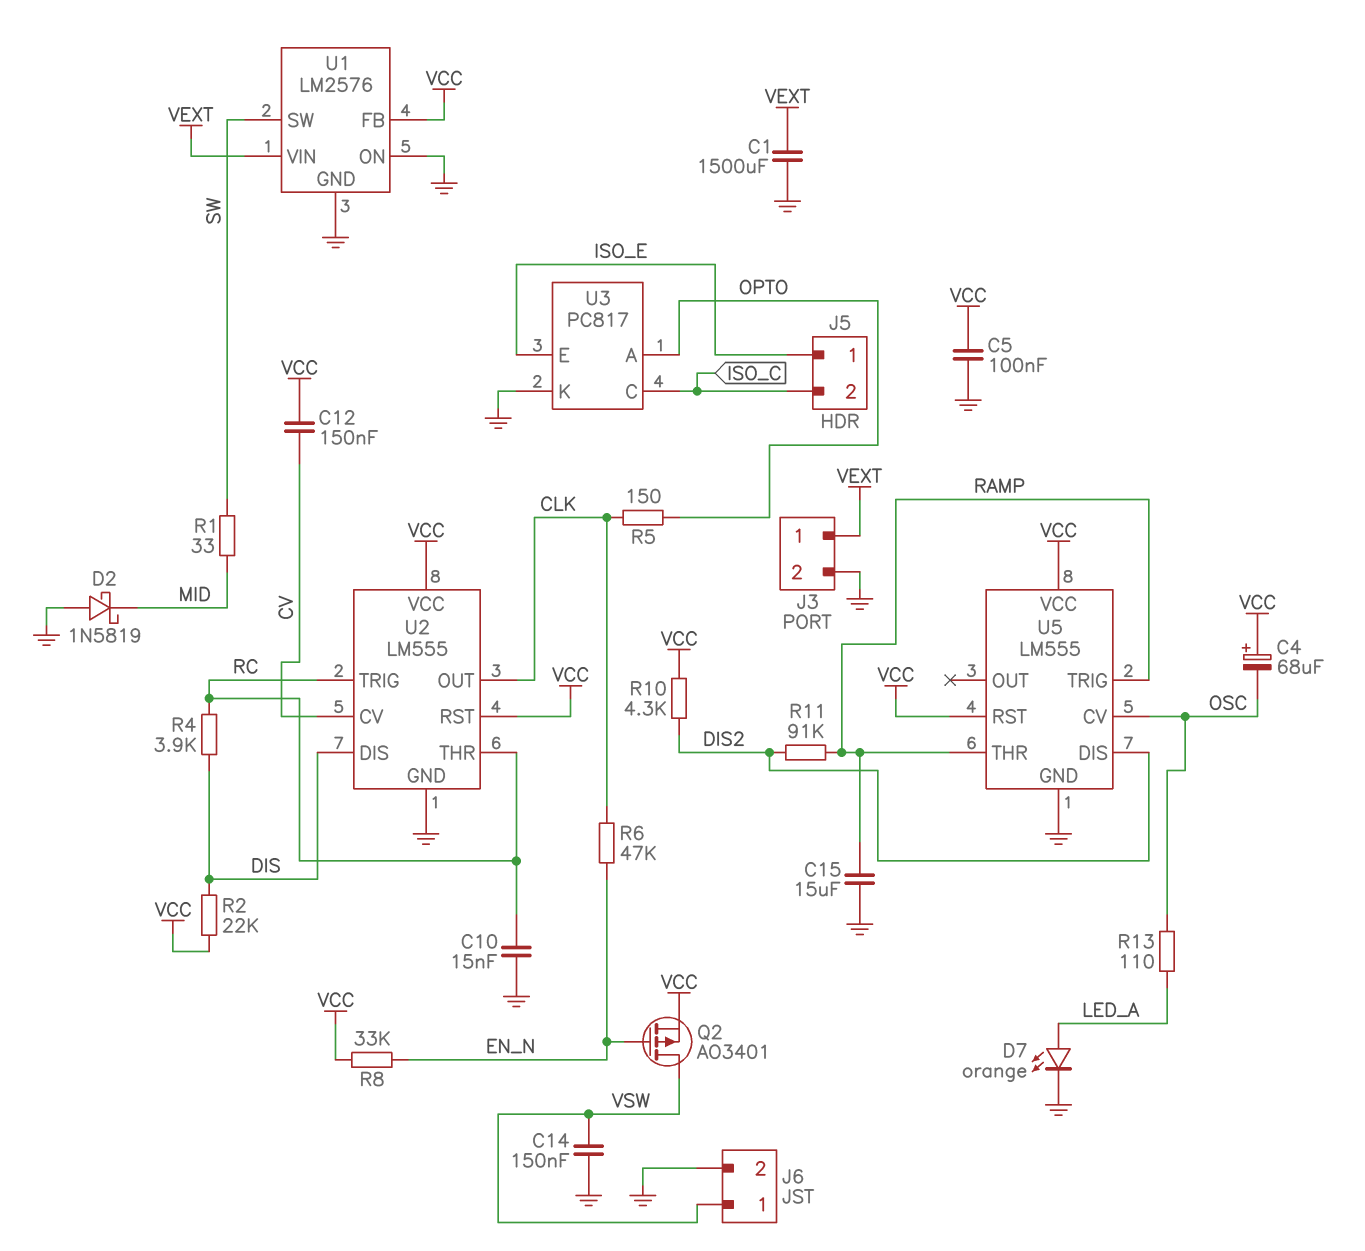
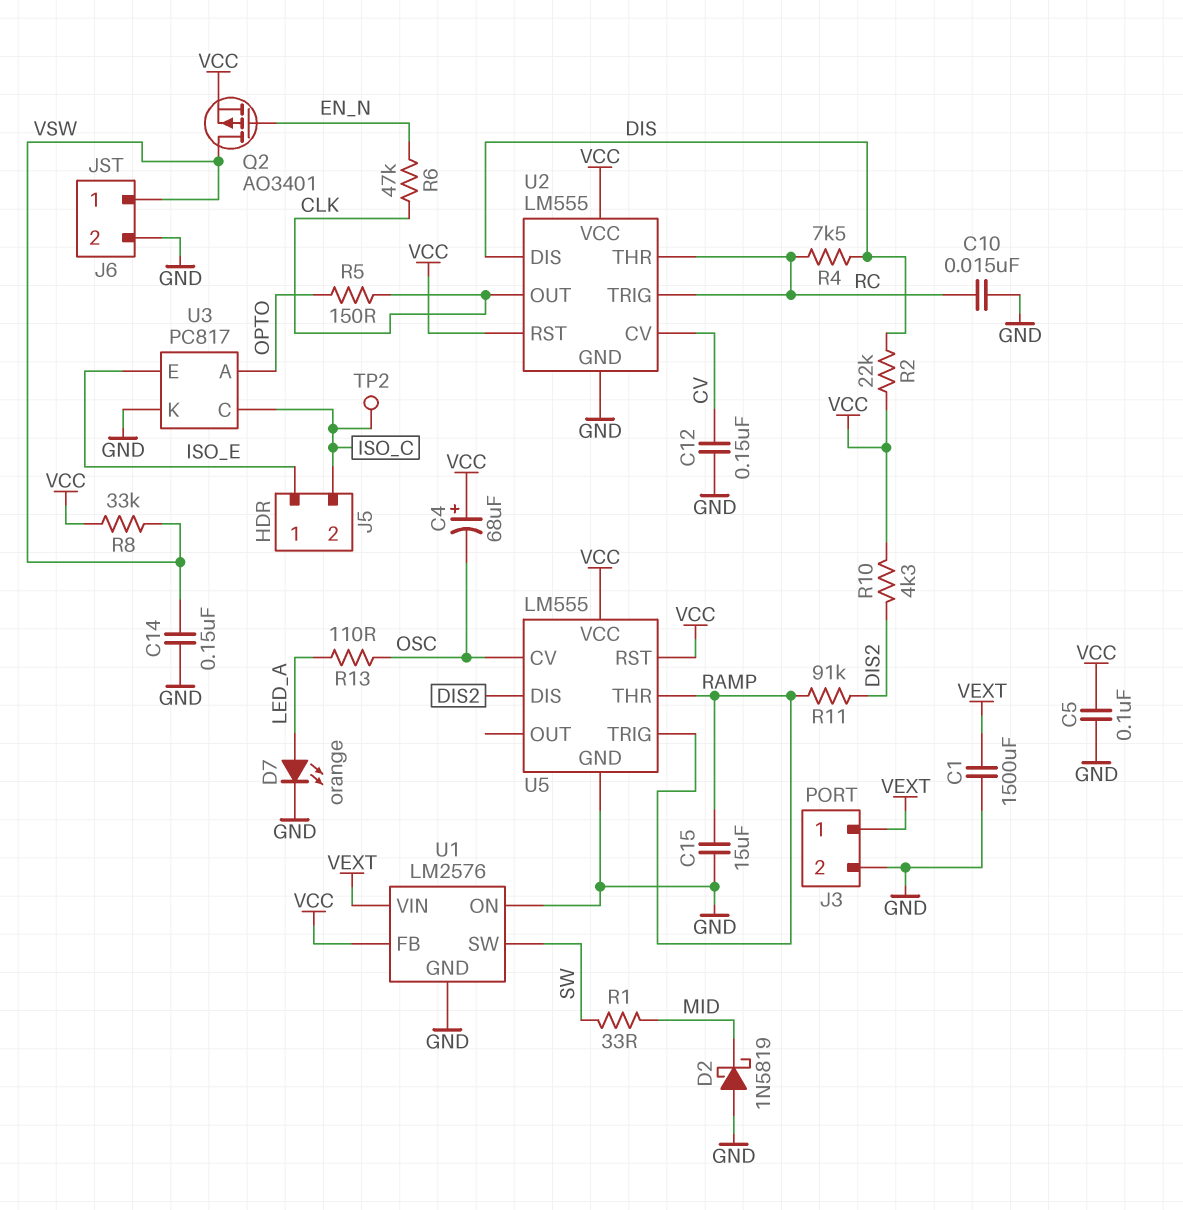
C12: 150nF (CV, VCC) -> 150nF (CV, GND)
R4: 3.9k (DIS, RC) -> 7.5k (DIS, RC)
R8: 33k (EN_N, VCC) -> 33k (VCC, VSW)
TP2: none -> test point (ISO_C)

